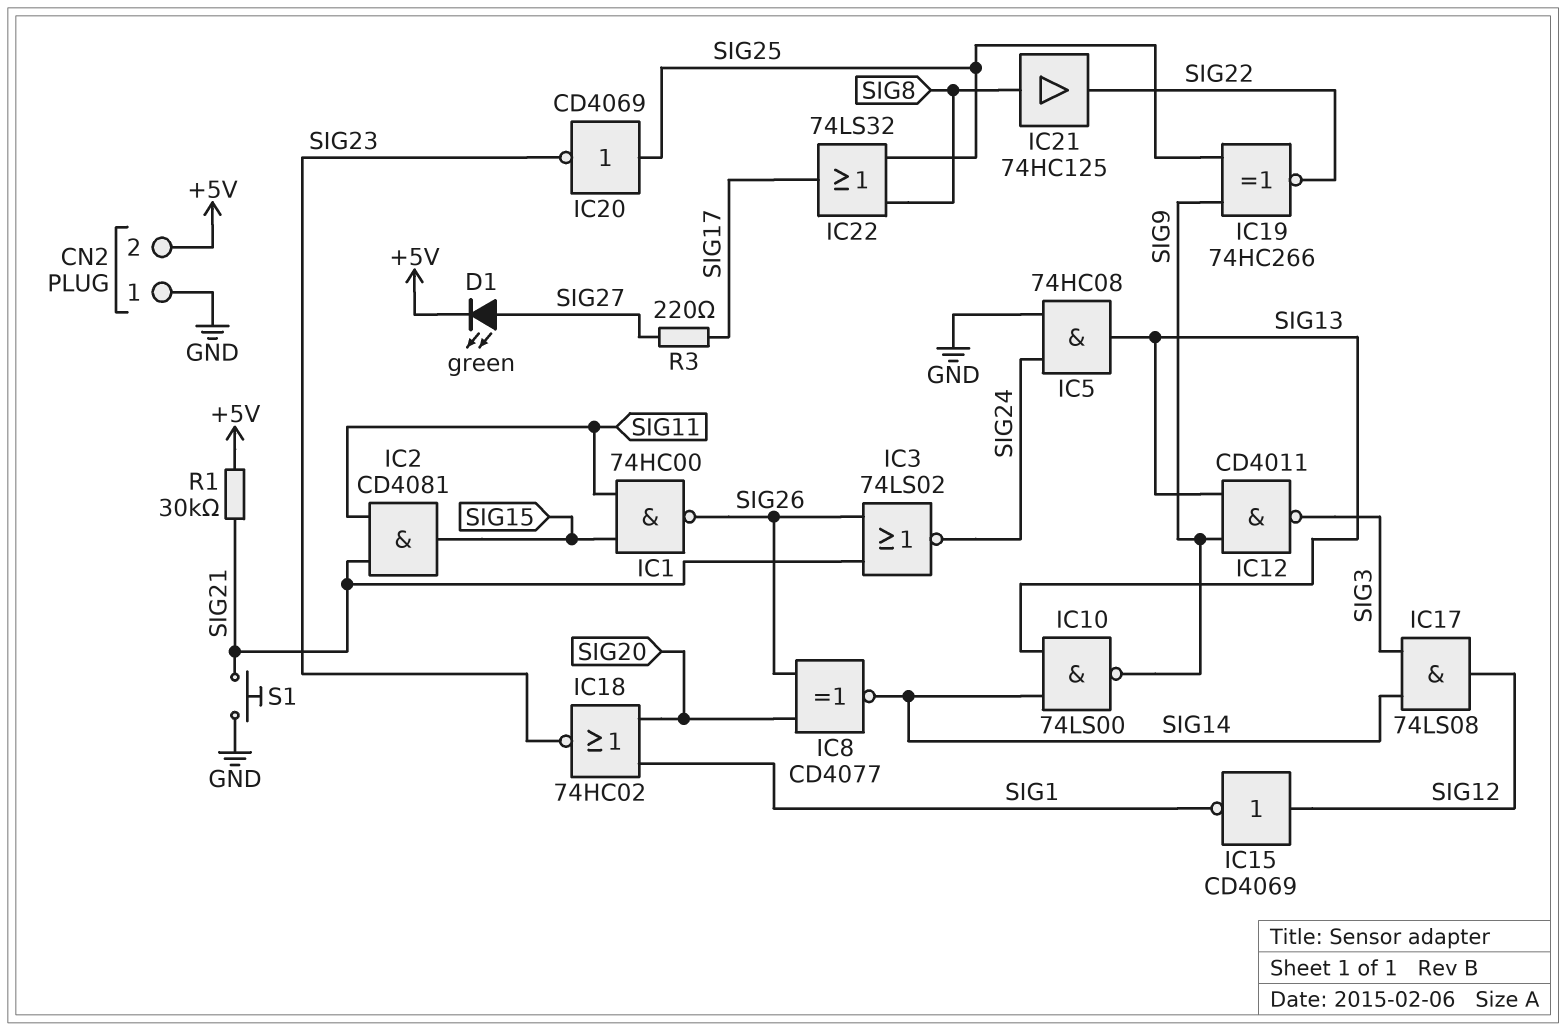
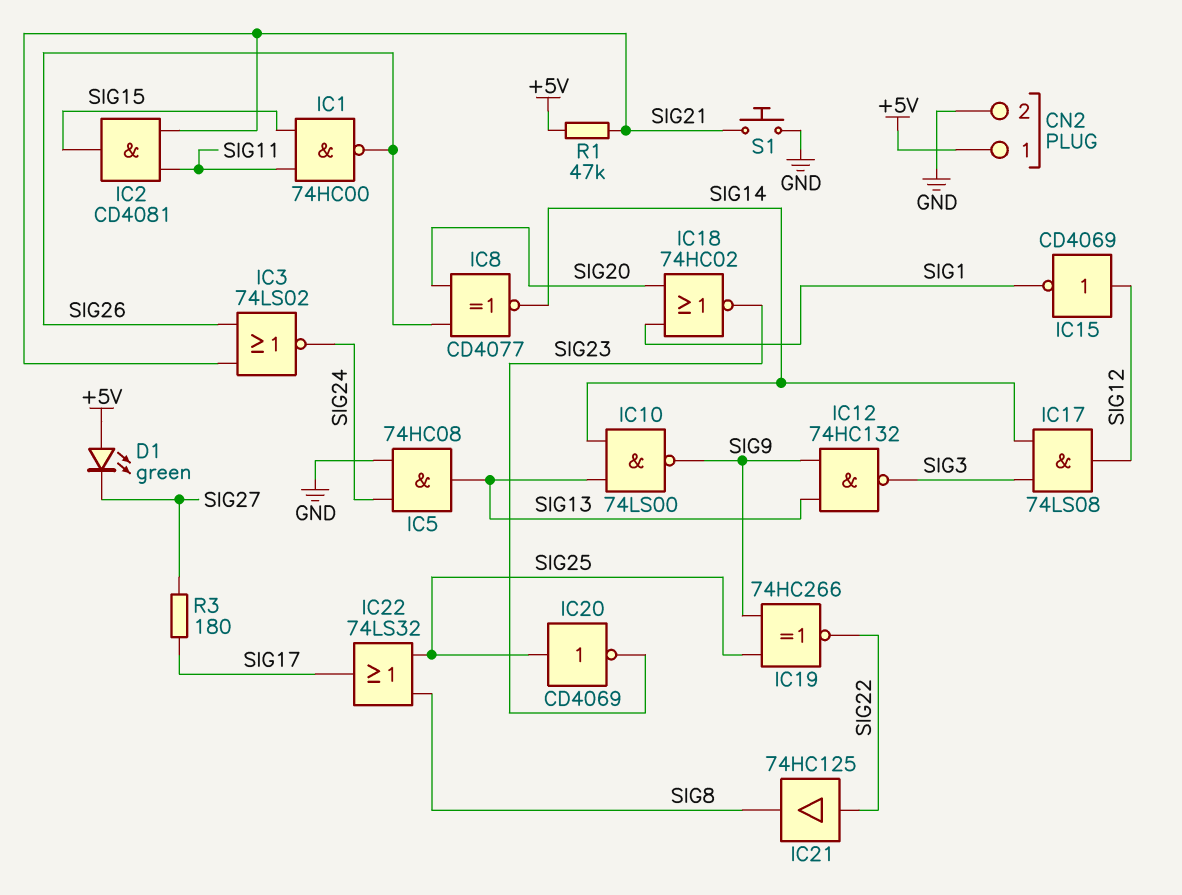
CN2 pin 1: GND -> +5V
CN2 pin 2: +5V -> GND
D1: LED green (A SIG27, K +5V) -> LED green (A +5V, K SIG27)
IC12: NAND CD4011 (in SIG9, in SIG13, out SIG3) -> NAND 74HC132 (in SIG9, in SIG13, out SIG3)
IC21: buffer 74HC125 (in SIG8, out SIG22) -> buffer 74HC125 (in SIG22, out SIG8)
R1: 30k (+5V, SIG21) -> 47k (+5V, SIG21)
R3: 220 (SIG17, SIG27) -> 180 (SIG17, SIG27)

